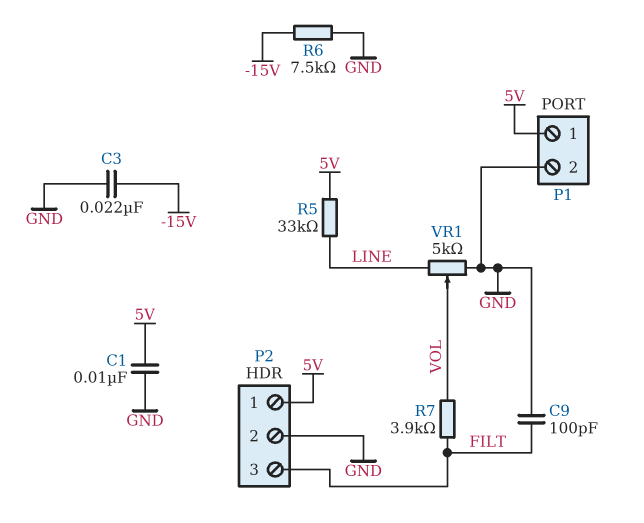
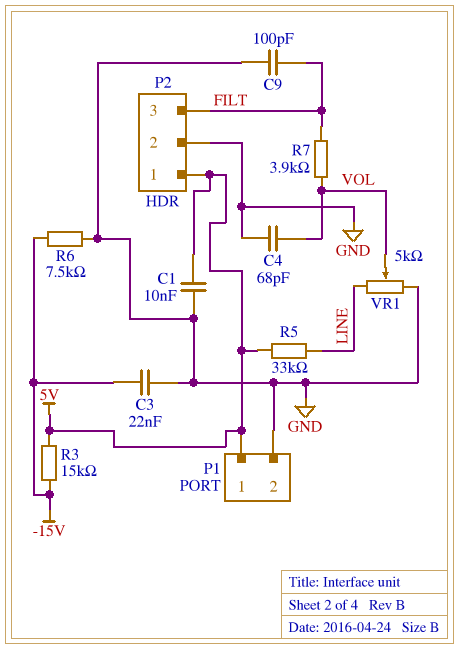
C4: none -> 68pF (GND, VOL)
R3: none -> 15k (-15V, 5V)

